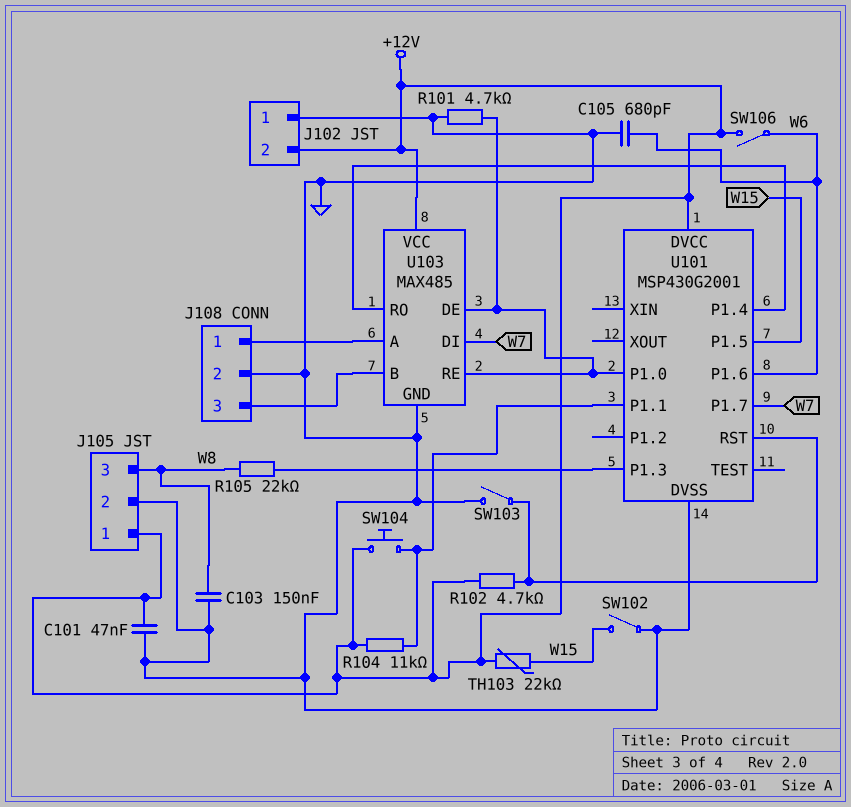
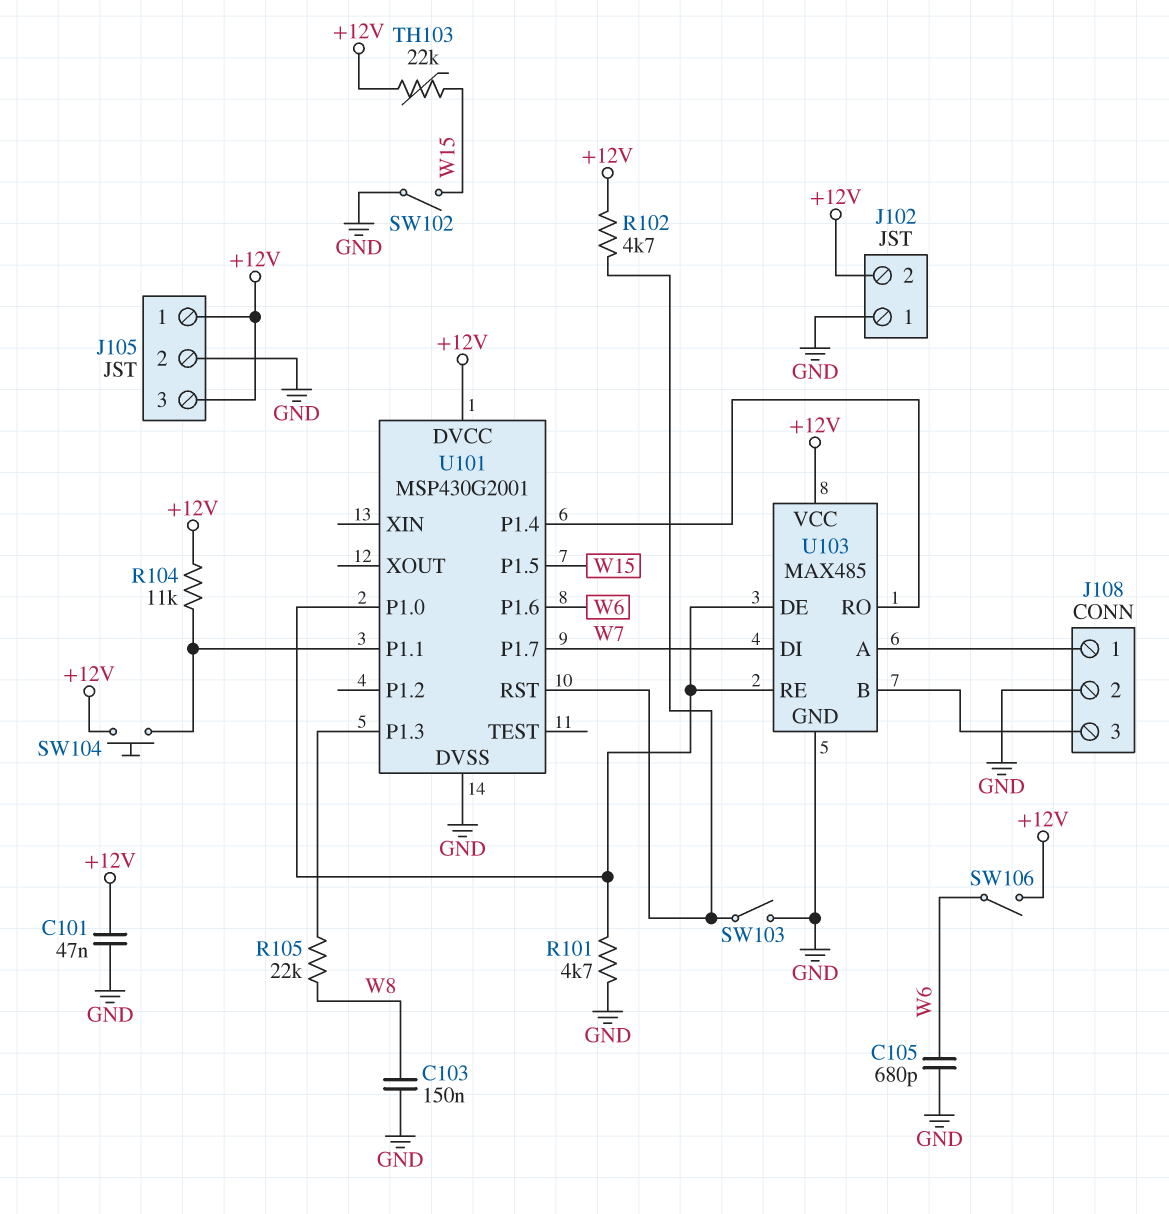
J105 pin 3: W8 -> +12V

